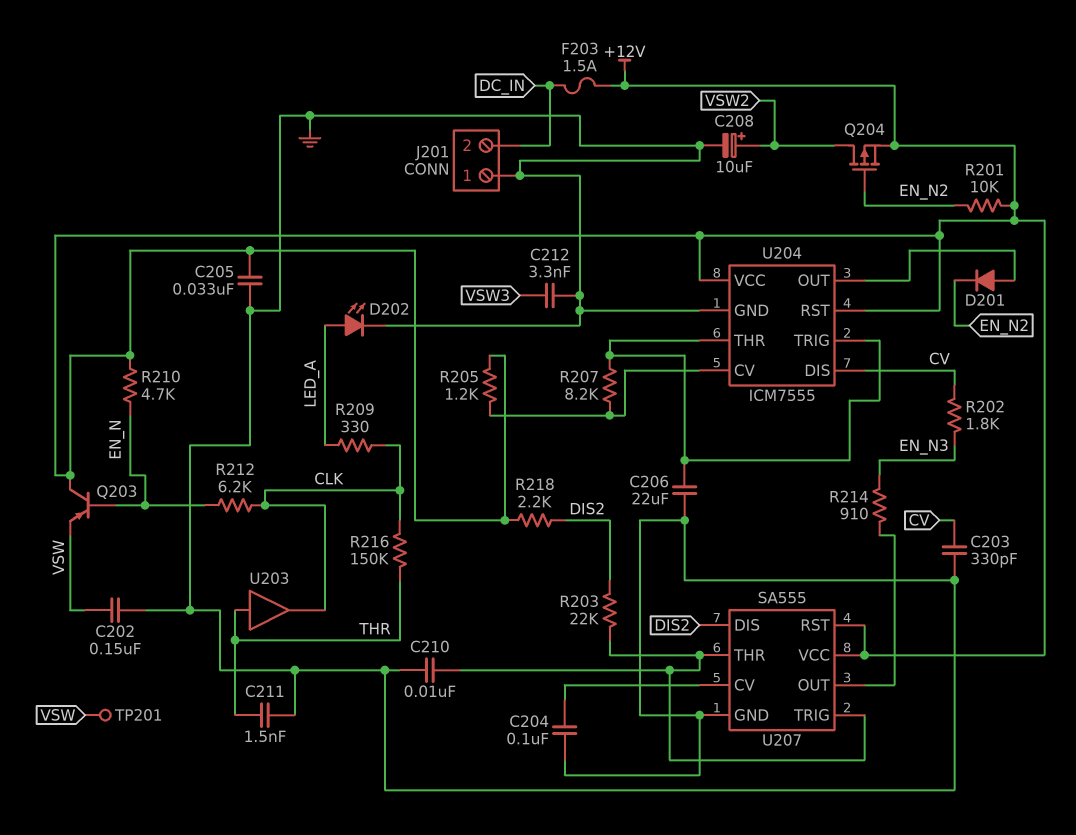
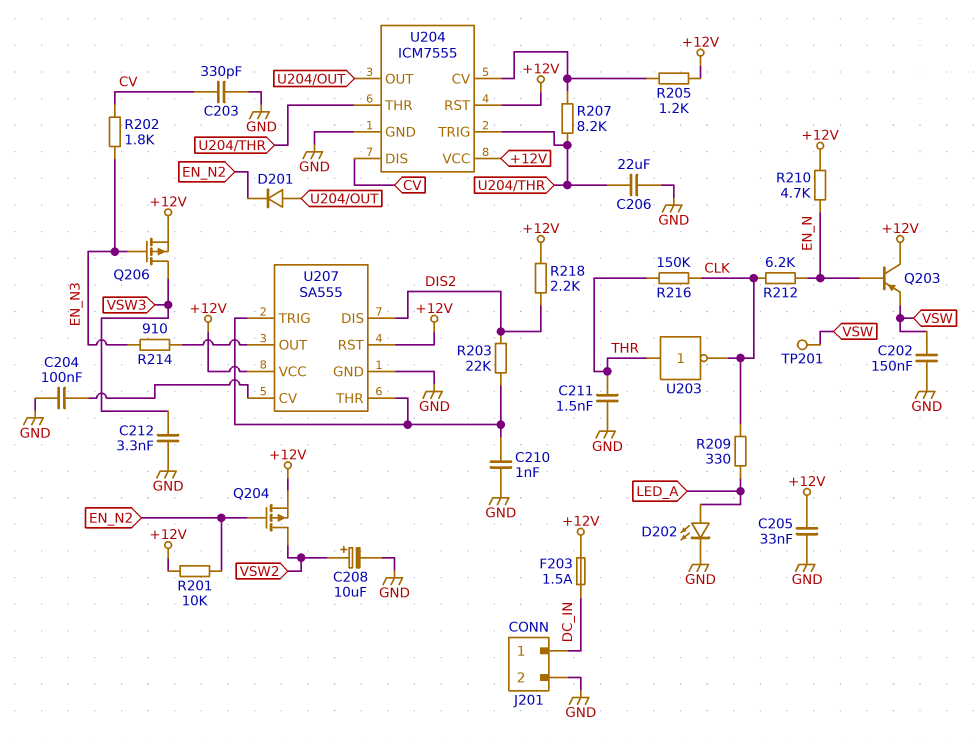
C210: 10nF (GND, U207/THR) -> 1nF (GND, U207/THR)
J201 pin 1: GND -> DC_IN
J201 pin 2: DC_IN -> GND
Q206: none -> PMOS (G EN_N3, D VSW3, S +12V)
U203: buffer (in THR, out CLK) -> NOT (in THR, out CLK)

